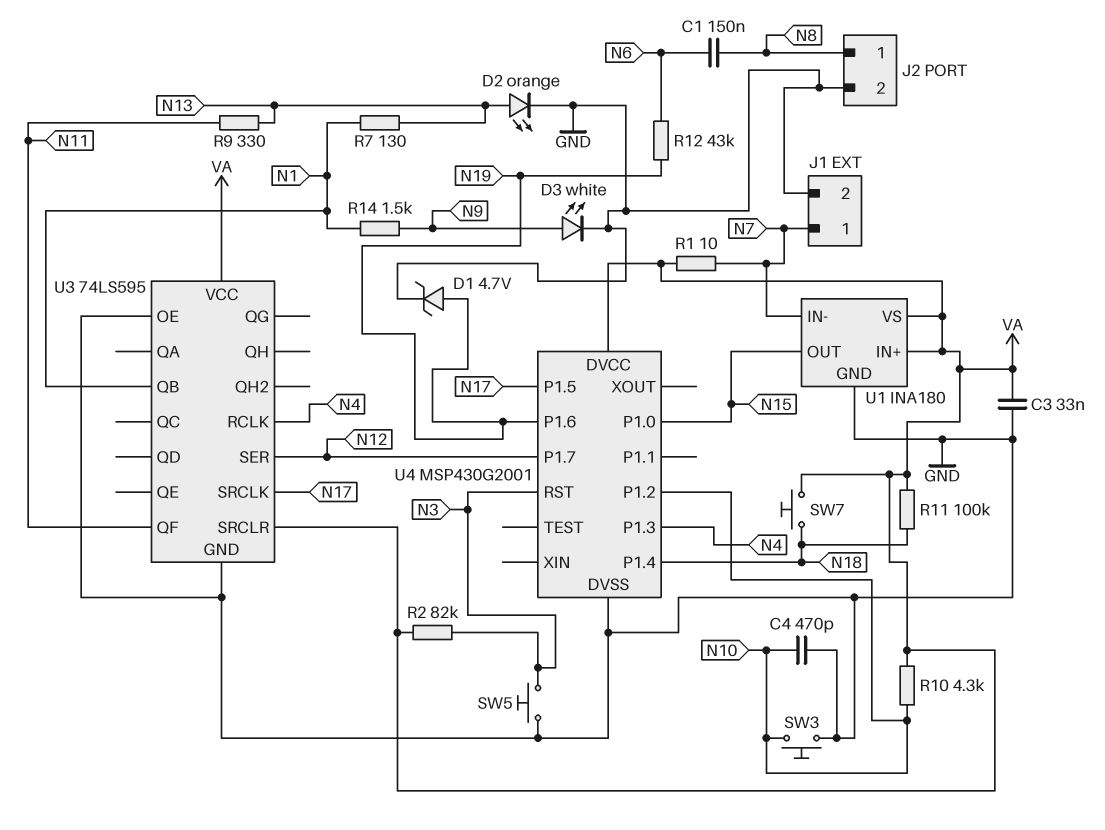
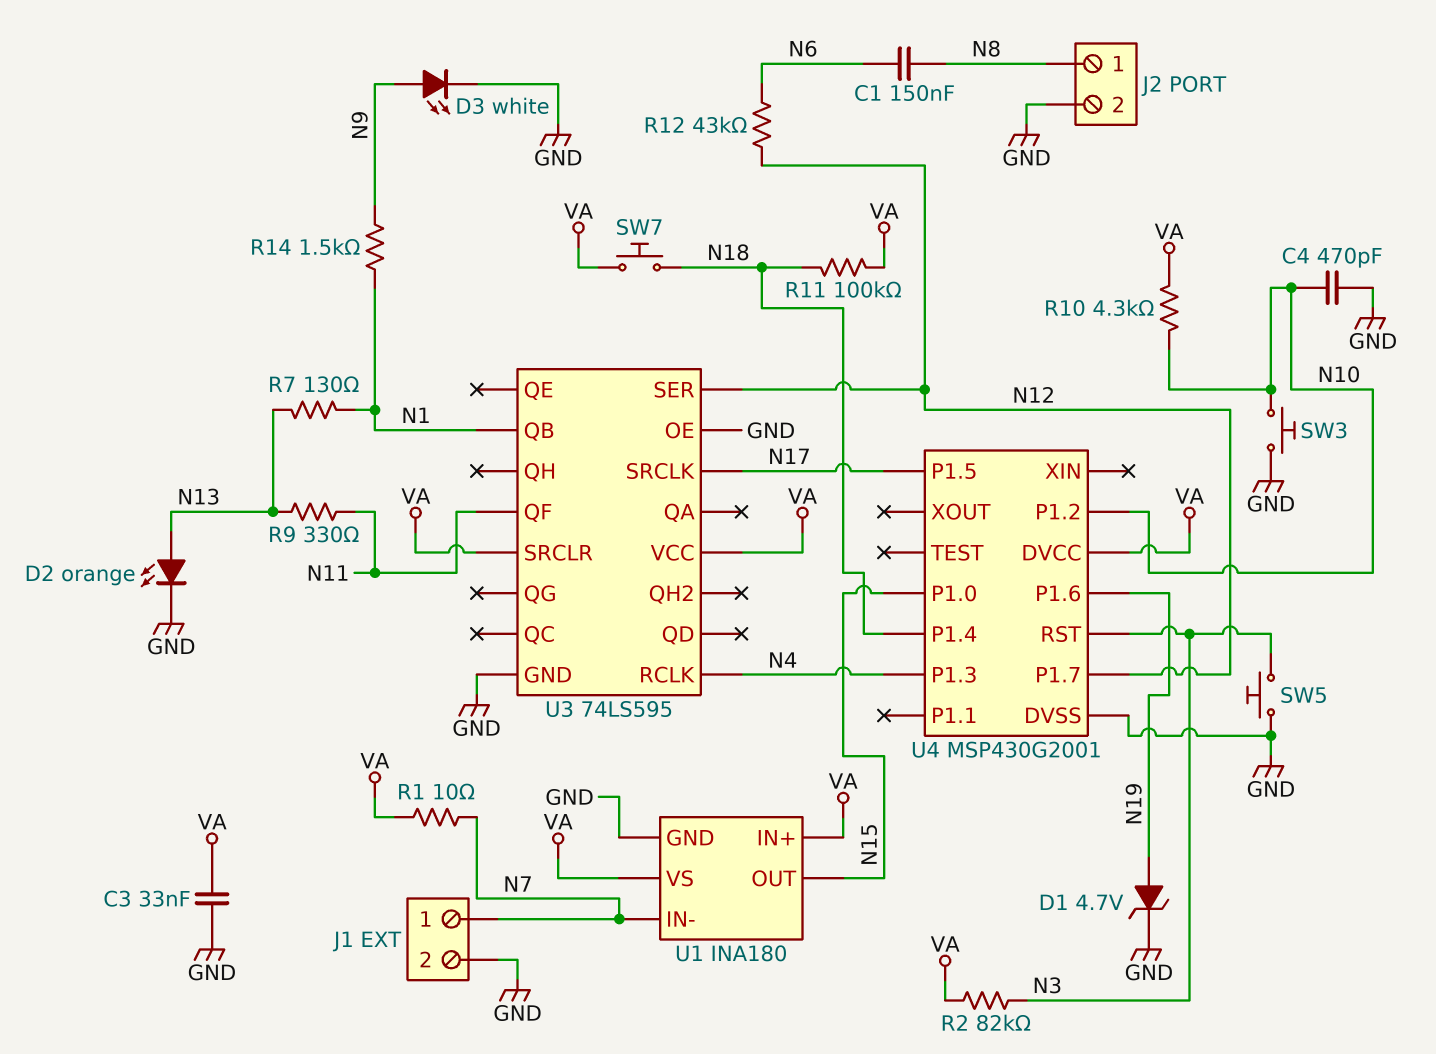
R12: 43k (N6, N19) -> 43k (N6, N12)

